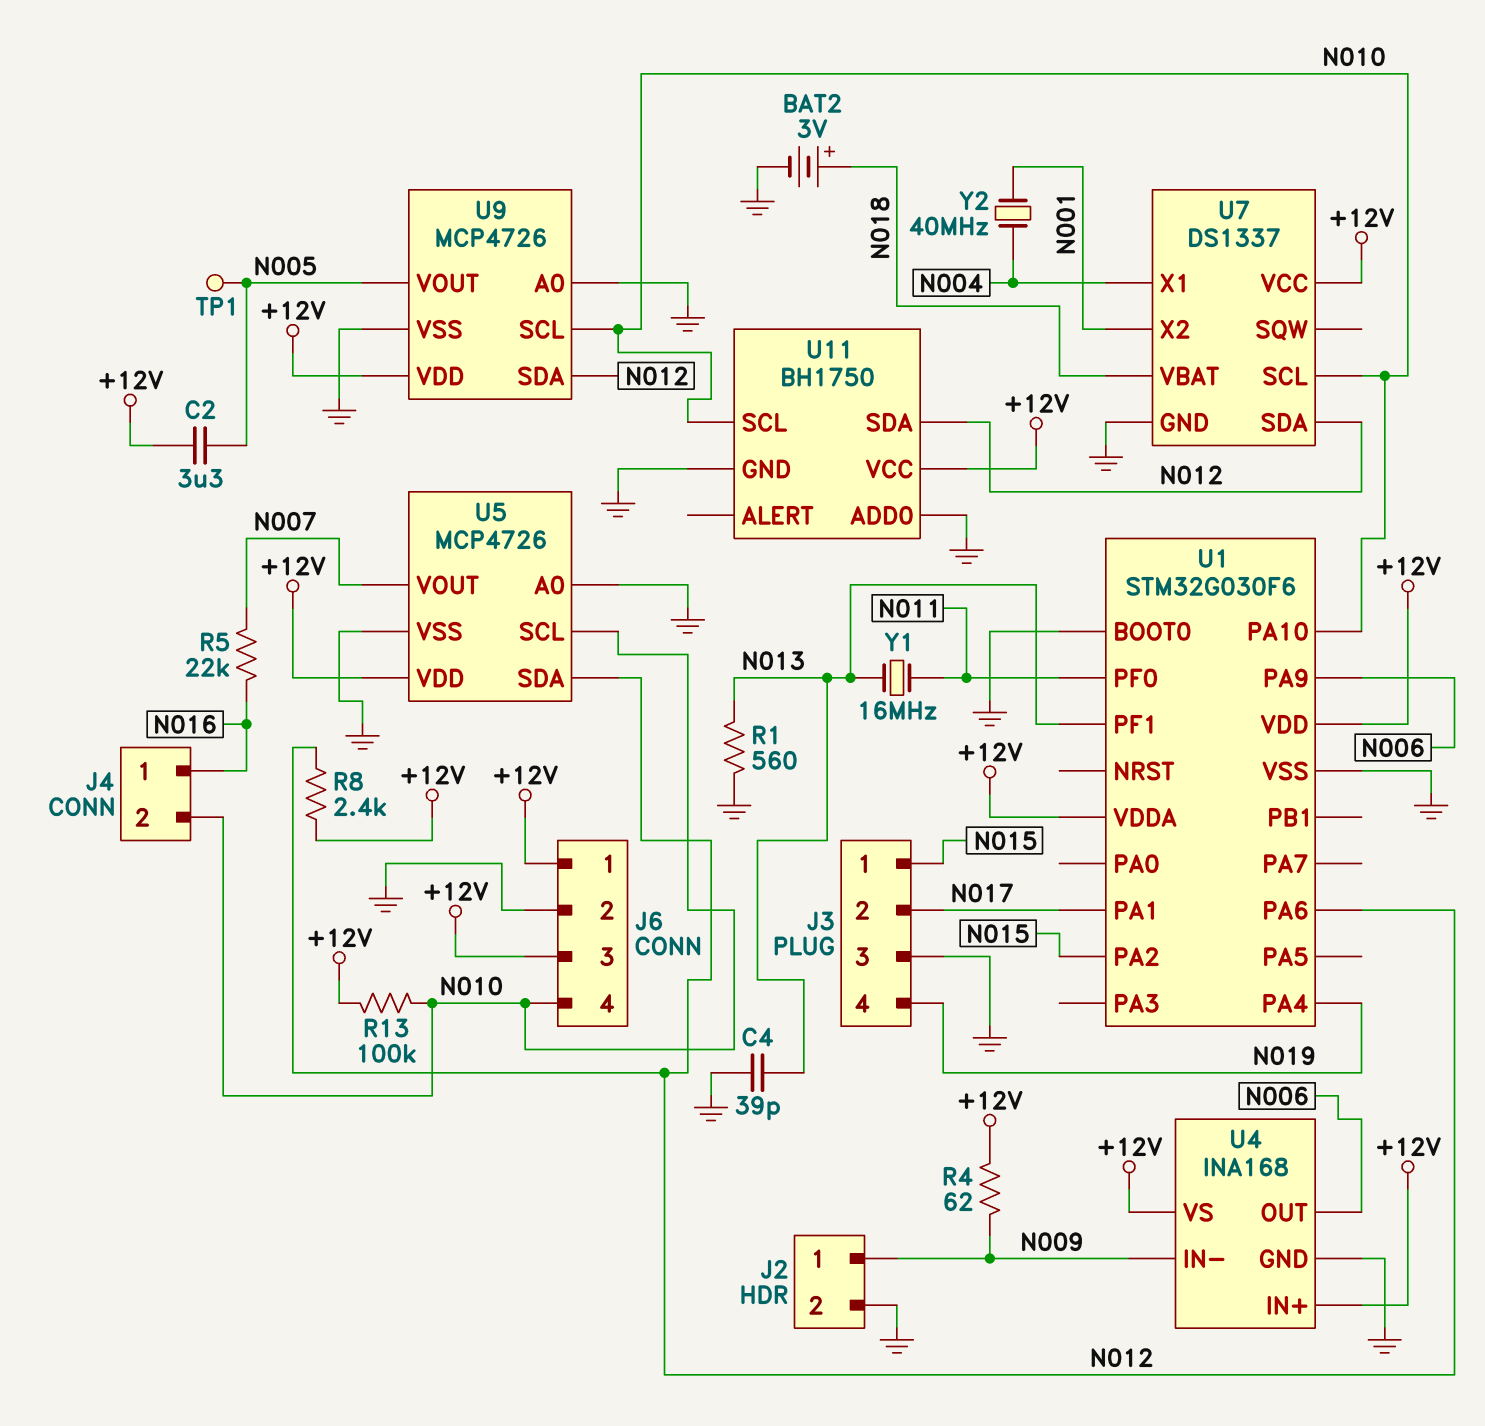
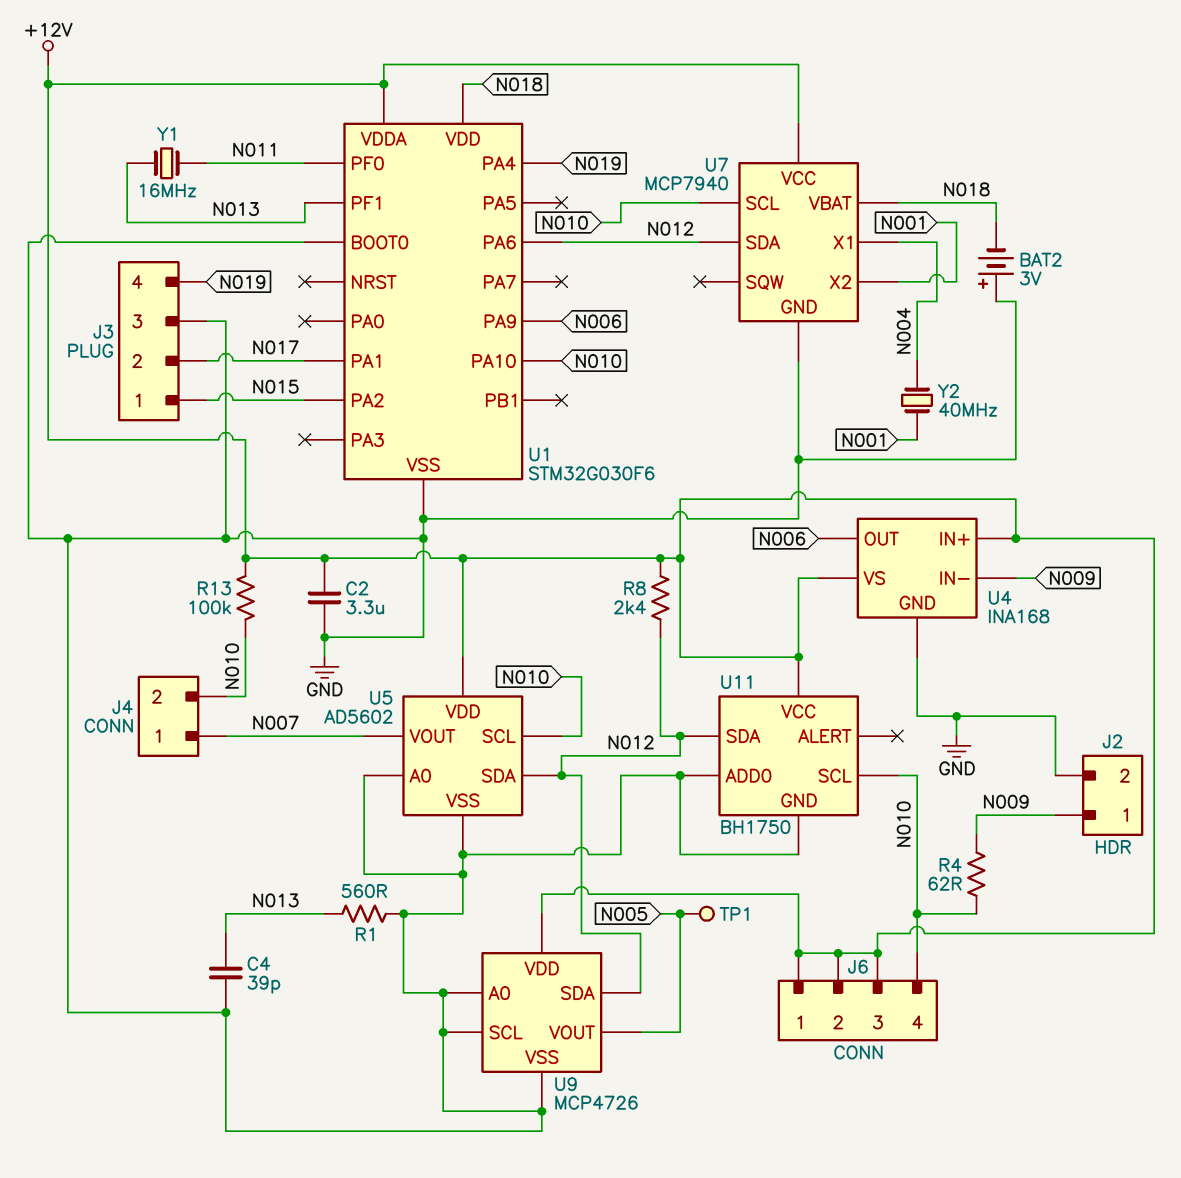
BAT2: 3V (plus N018, minus GND) -> 3V (plus GND, minus N018)
C2: 3.3uF (+12V, N005) -> 3.3uF (+12V, GND)
J4 pin 1: N016 -> N007
J6 pin 2: GND -> +12V
R4: 62 (+12V, N009) -> 62 (N009, N010)
R5: 22k (N007, N016) -> none
U1 pin VDD: +12V -> N018
U5: MCP4726 -> AD5602
U7: DS1337 -> MCP7940
U9 pin SCL: N010 -> GND

